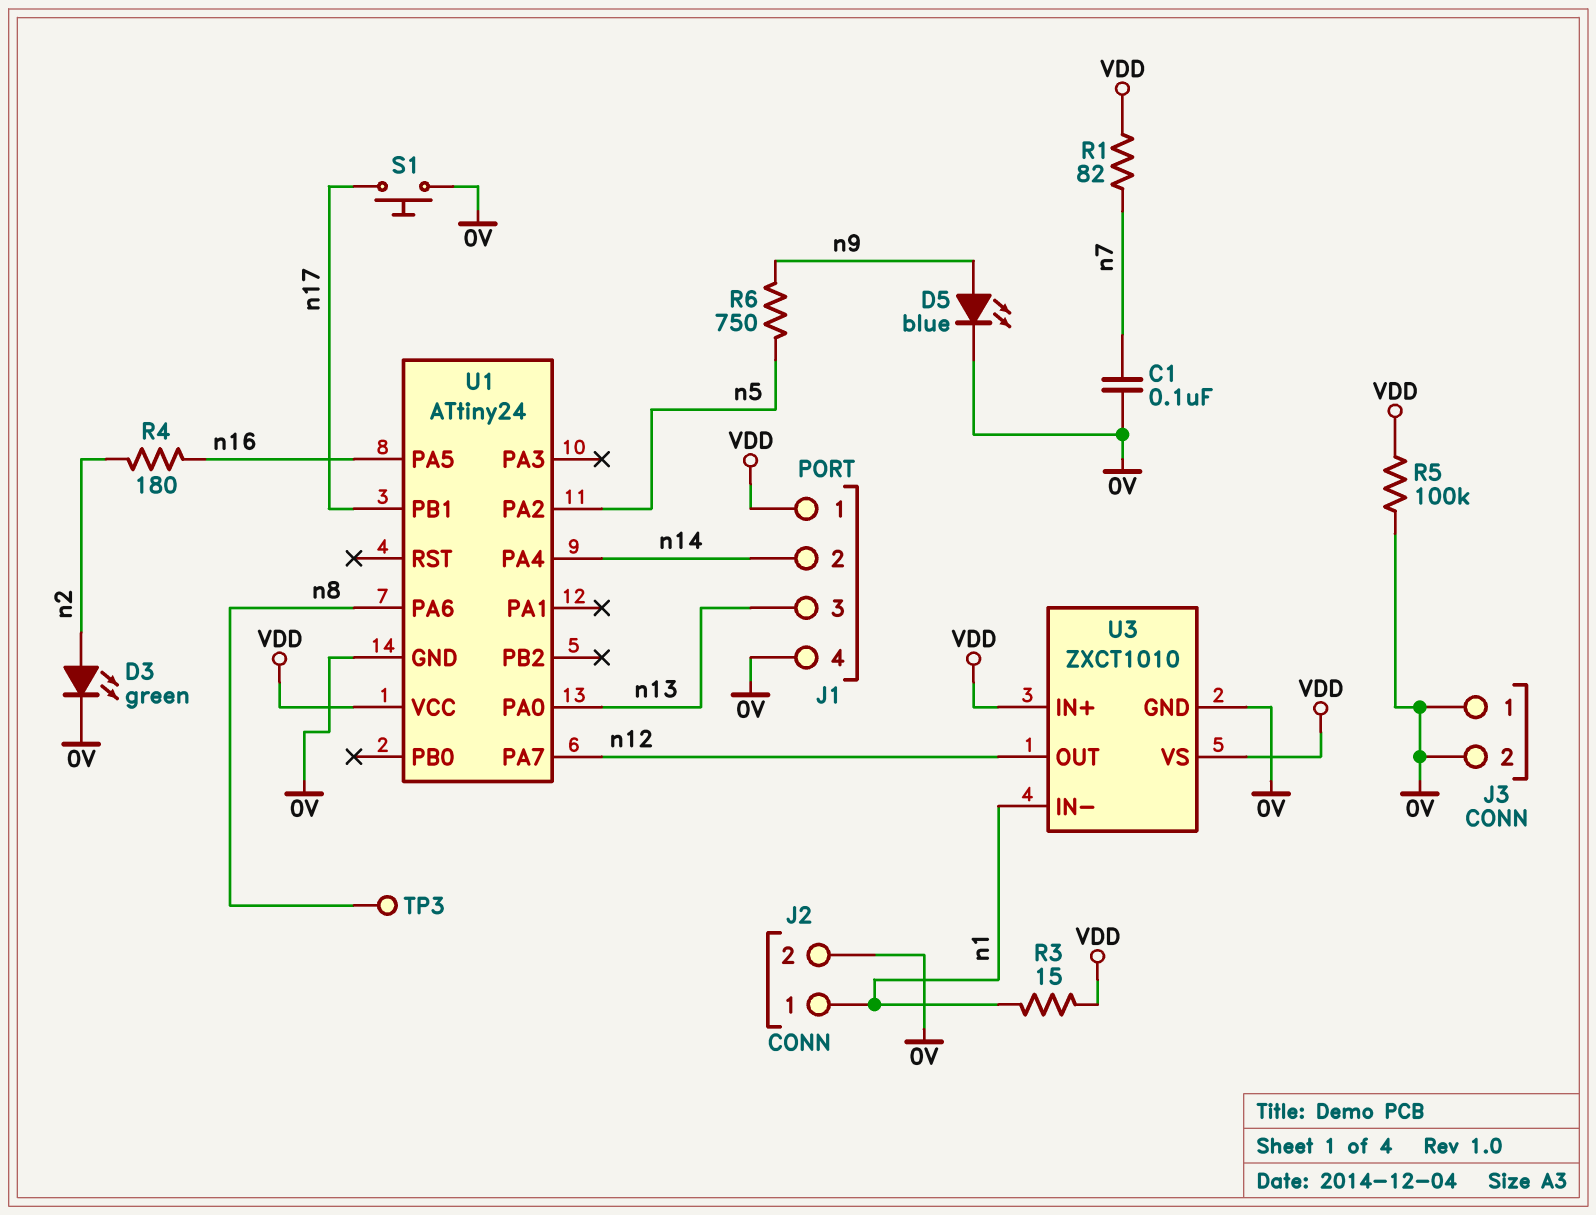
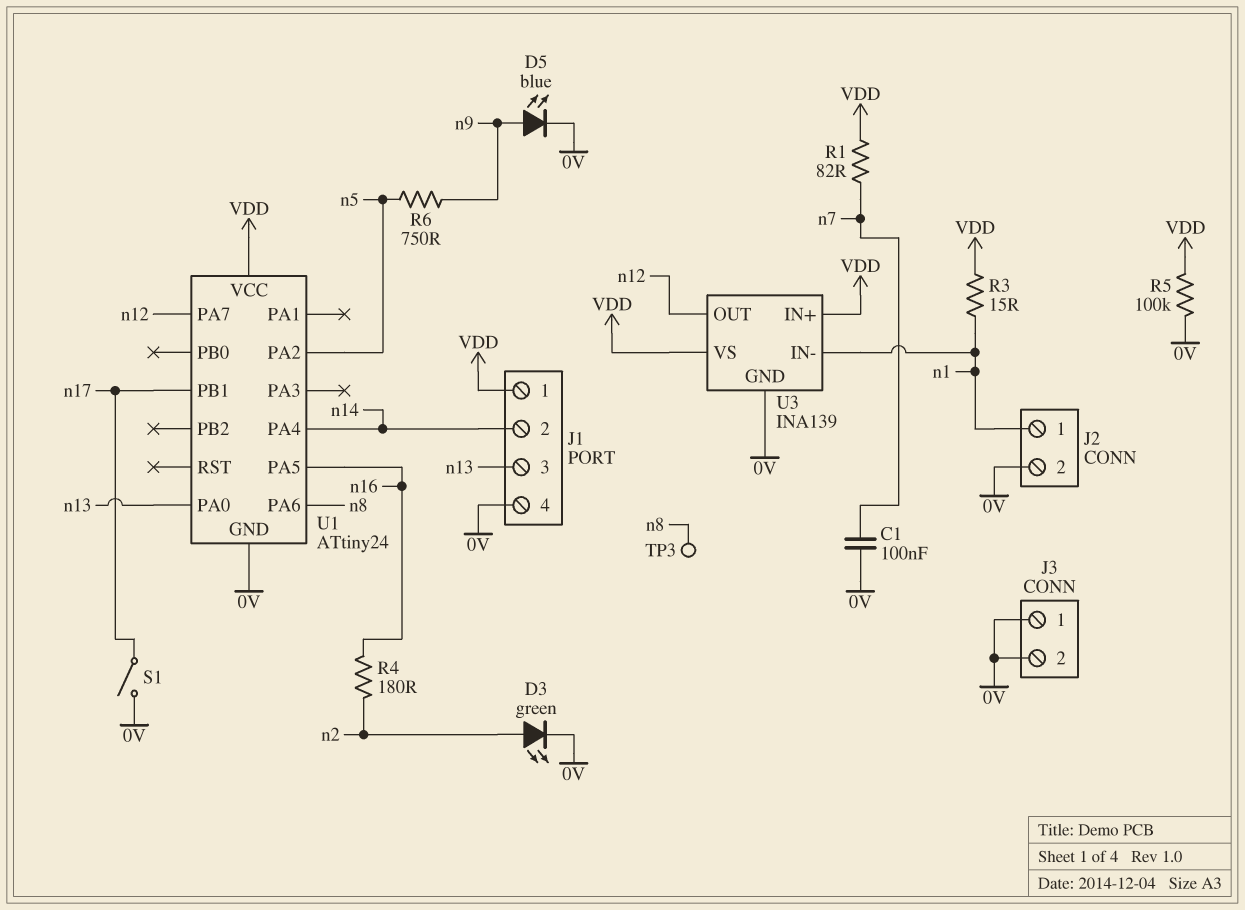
S1: button (0V, n17) -> switch (0V, n17)
U3: ZXCT1010 -> INA139

